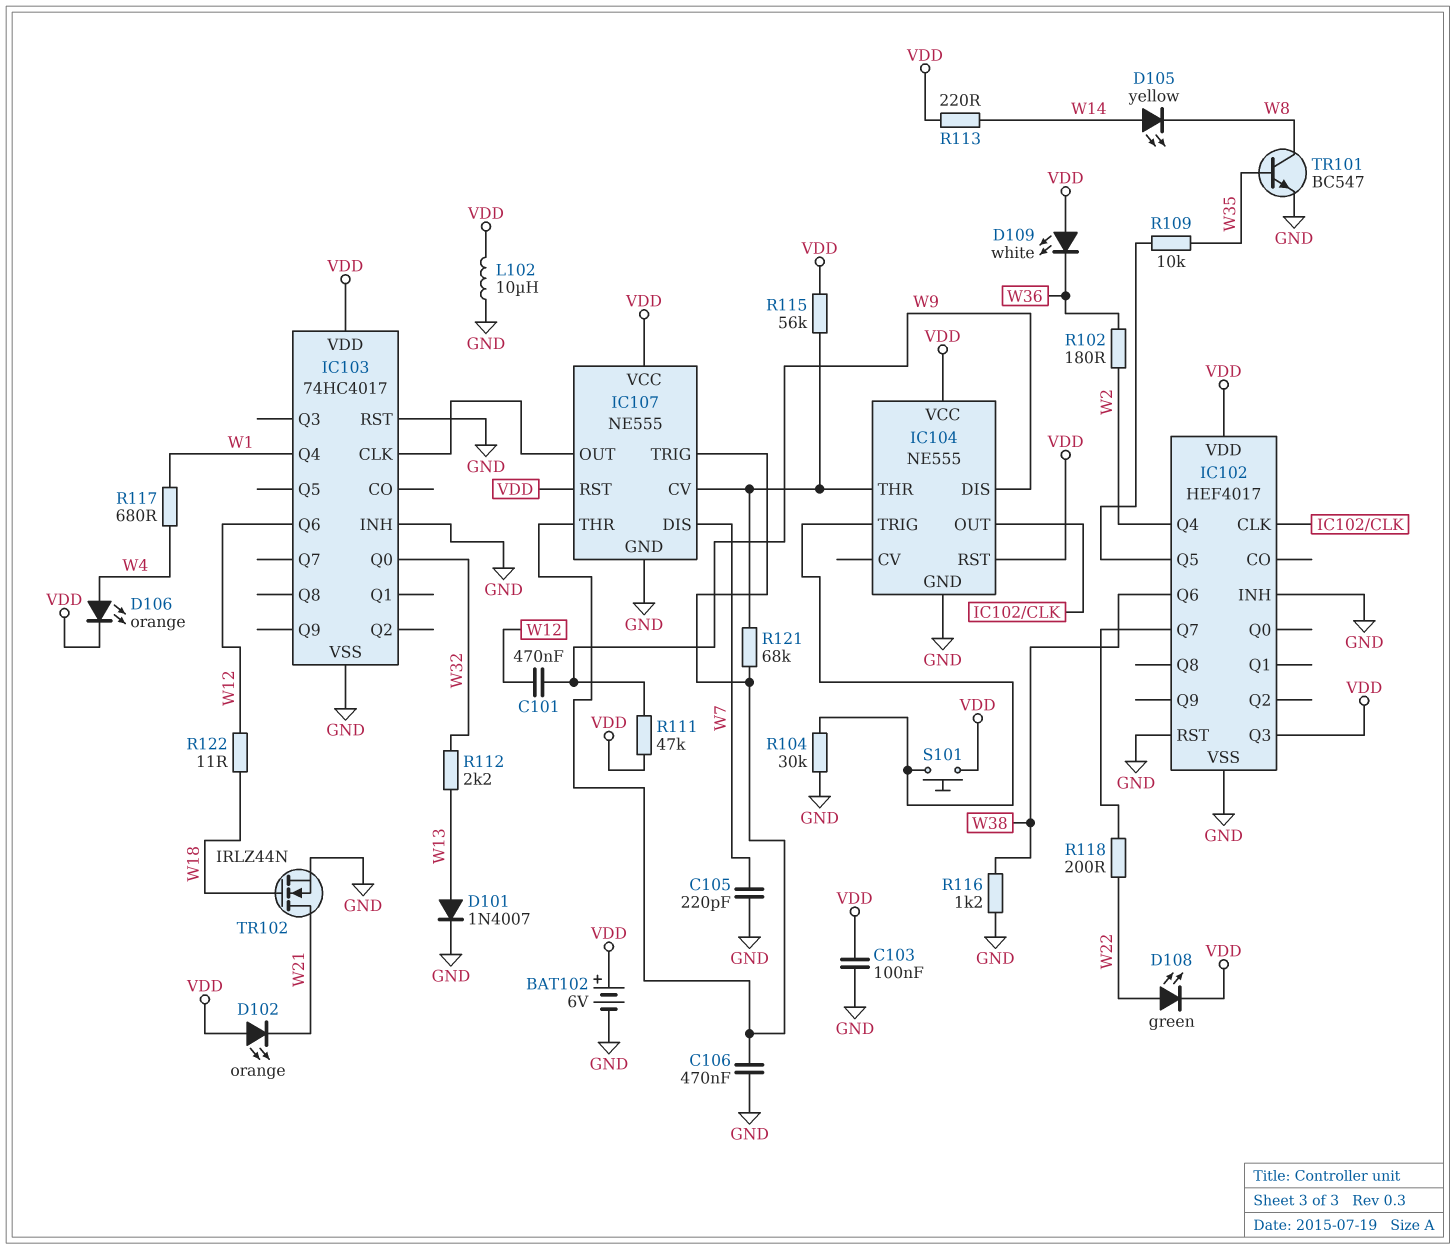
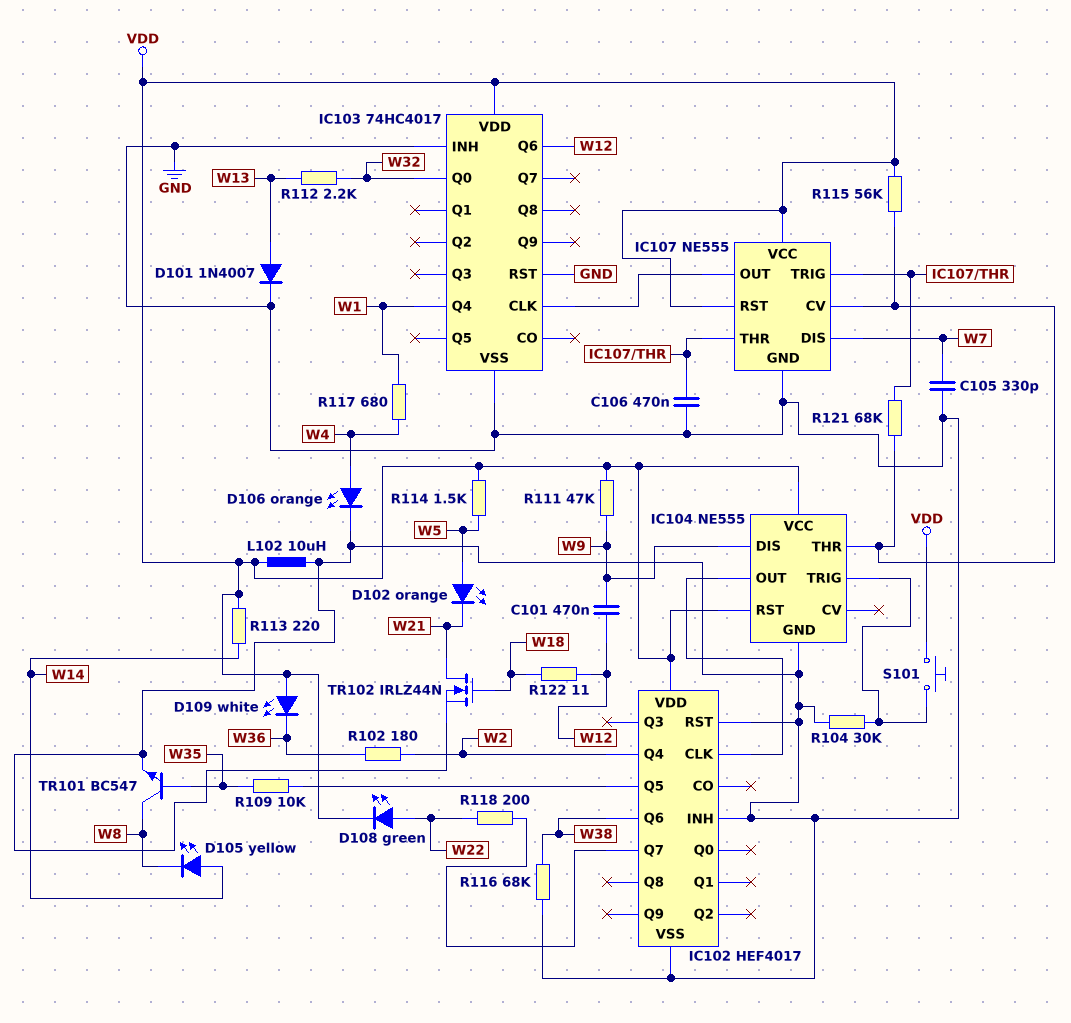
BAT102: 6V (plus VDD, minus GND) -> none
C103: 100nF (GND, VDD) -> none
C105: 220pF (GND, W7) -> 330pF (GND, W7)
D102: LED orange (A VDD, K W21) -> LED orange (A W5, K W21)
D106: LED orange (A W4, K VDD) -> LED orange (A W4, K GND)
IC102 pin Q3: VDD -> none
R114: none -> 1.5k (VDD, W5)
R116: 1.2k (GND, W38) -> 68k (GND, W38)

